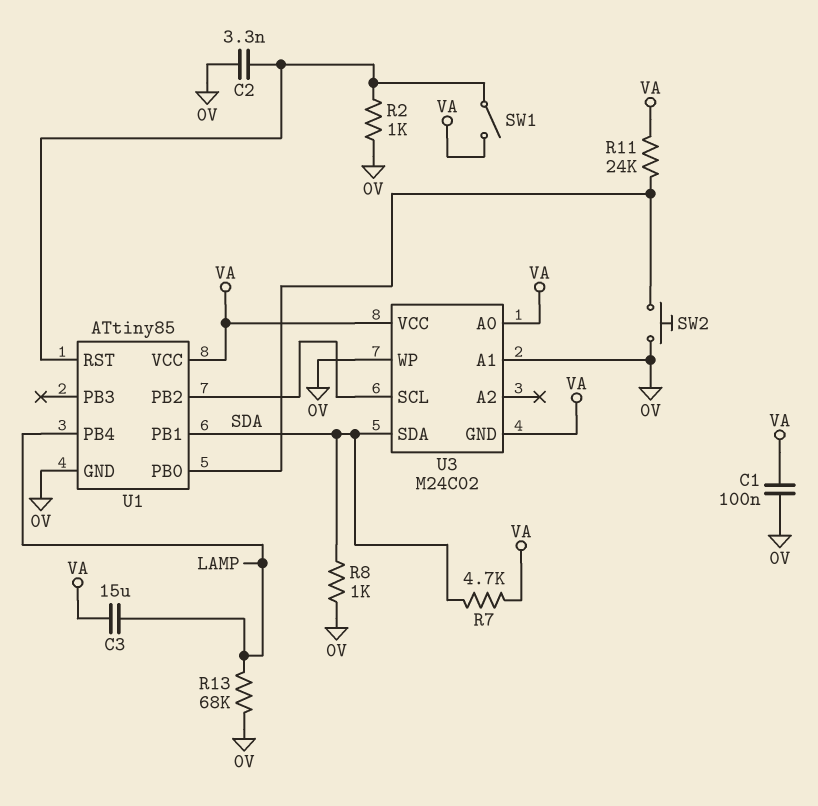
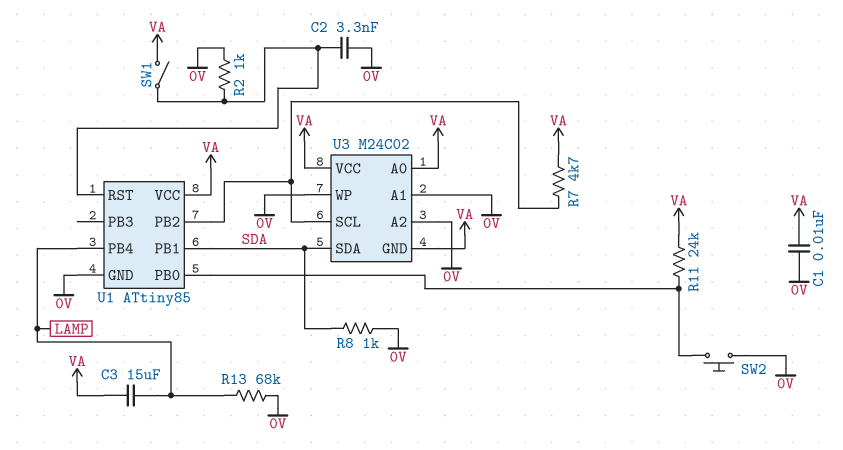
C1: 100nF (0V, VA) -> 10nF (0V, VA)
R7: 4.7k (SDA, VA) -> 4.7k (U1/PB2, VA)
U3 pin A2: none -> 0V

